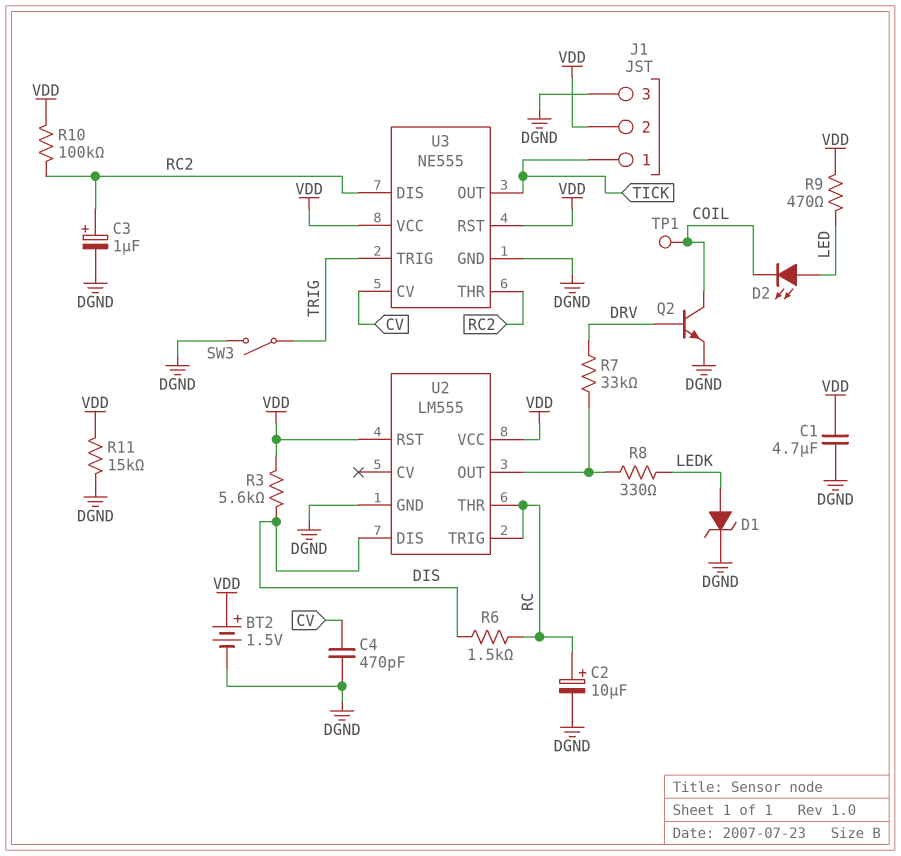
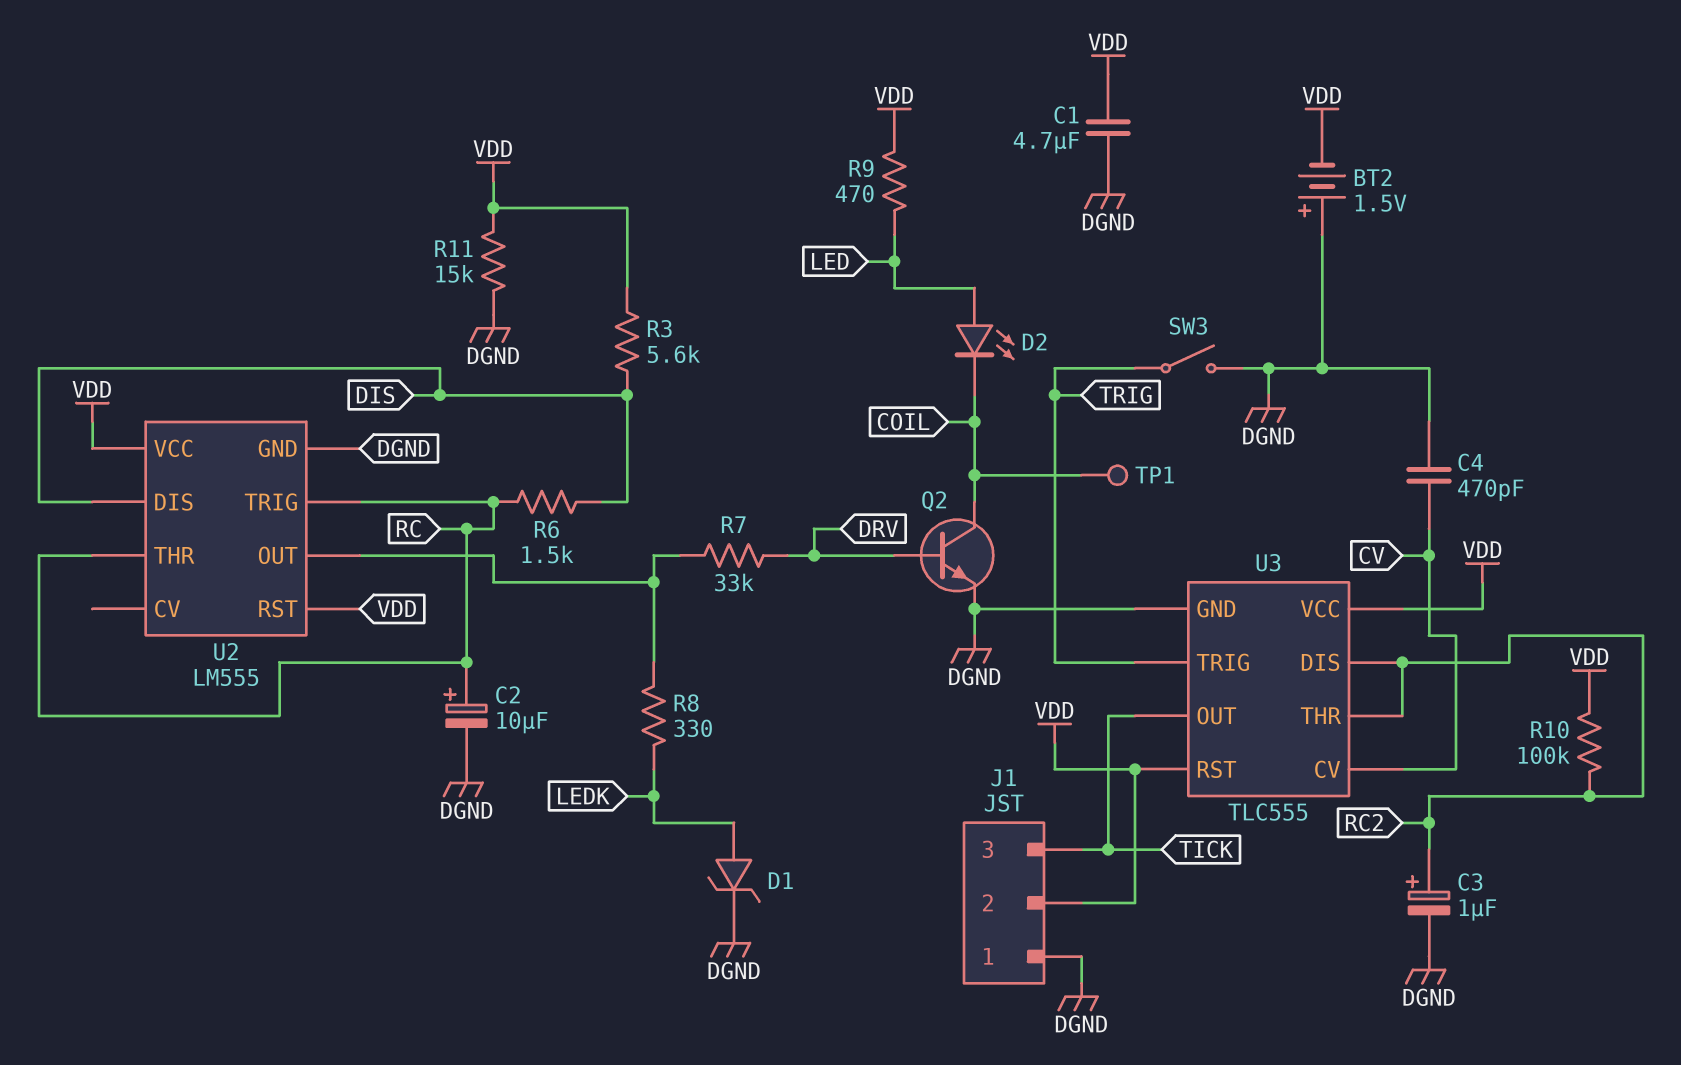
BT2: 1.5V (plus VDD, minus DGND) -> 1.5V (plus DGND, minus VDD)
J1 pin 1: TICK -> DGND
J1 pin 3: DGND -> TICK
U3: NE555 -> TLC555

